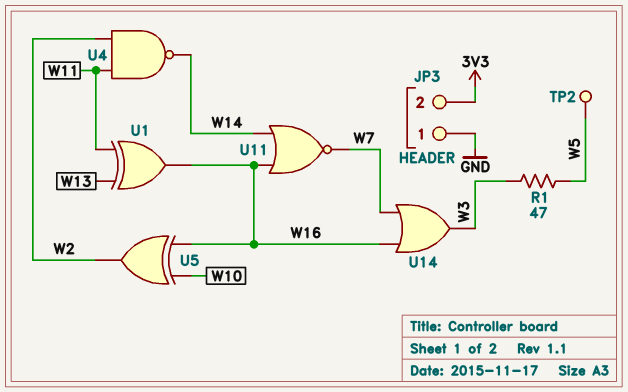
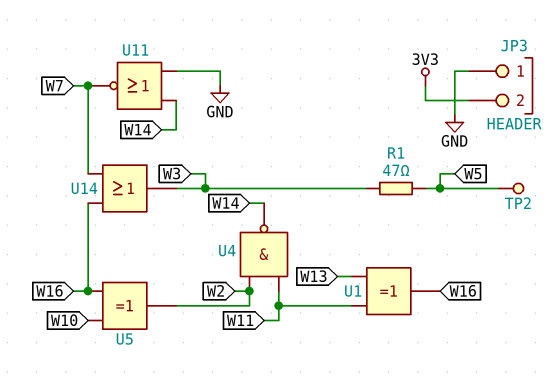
U11: NOR (in W14, in W16, out W7) -> NOR (in GND, in W14, out W7)

